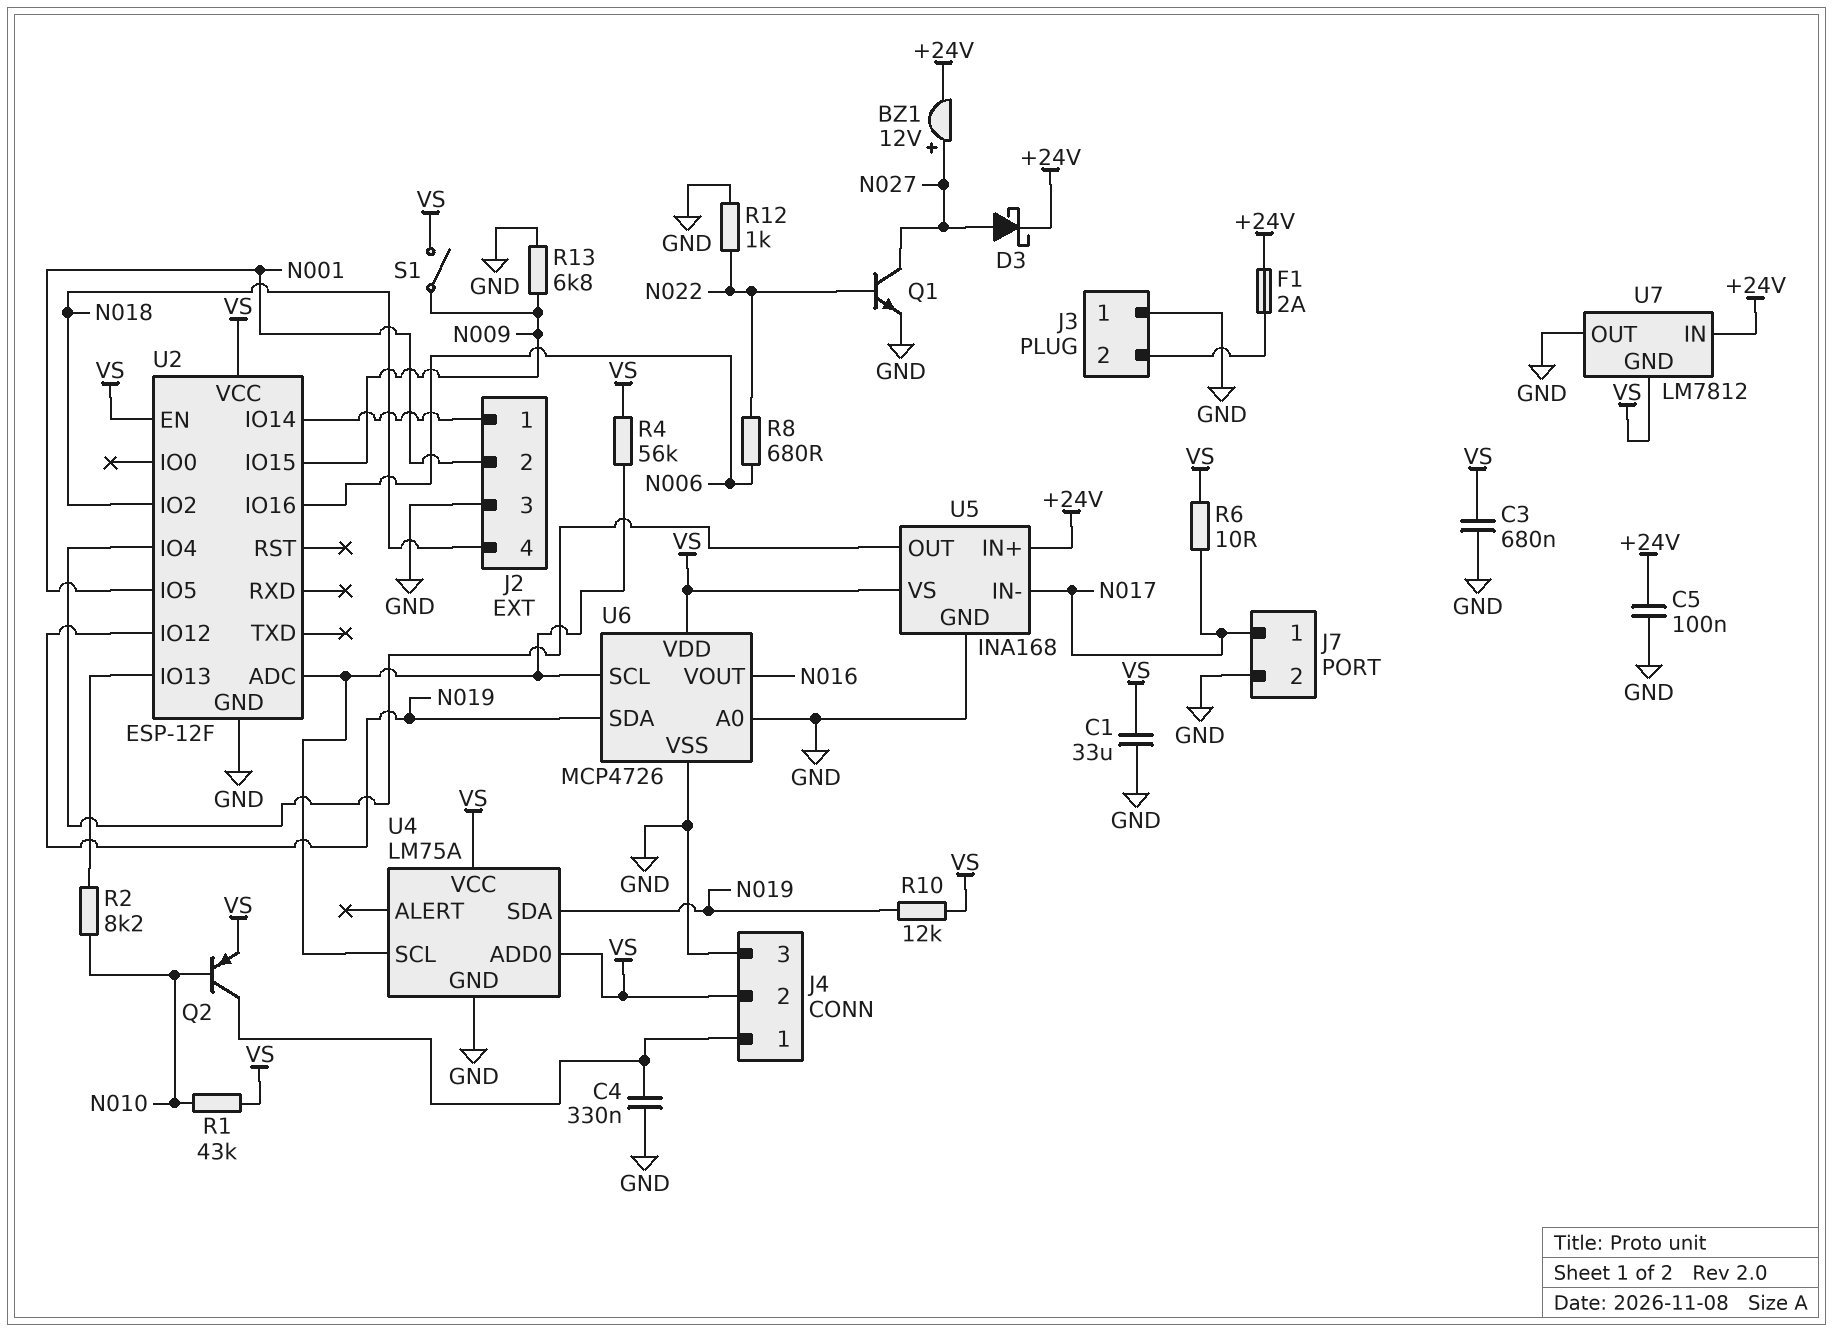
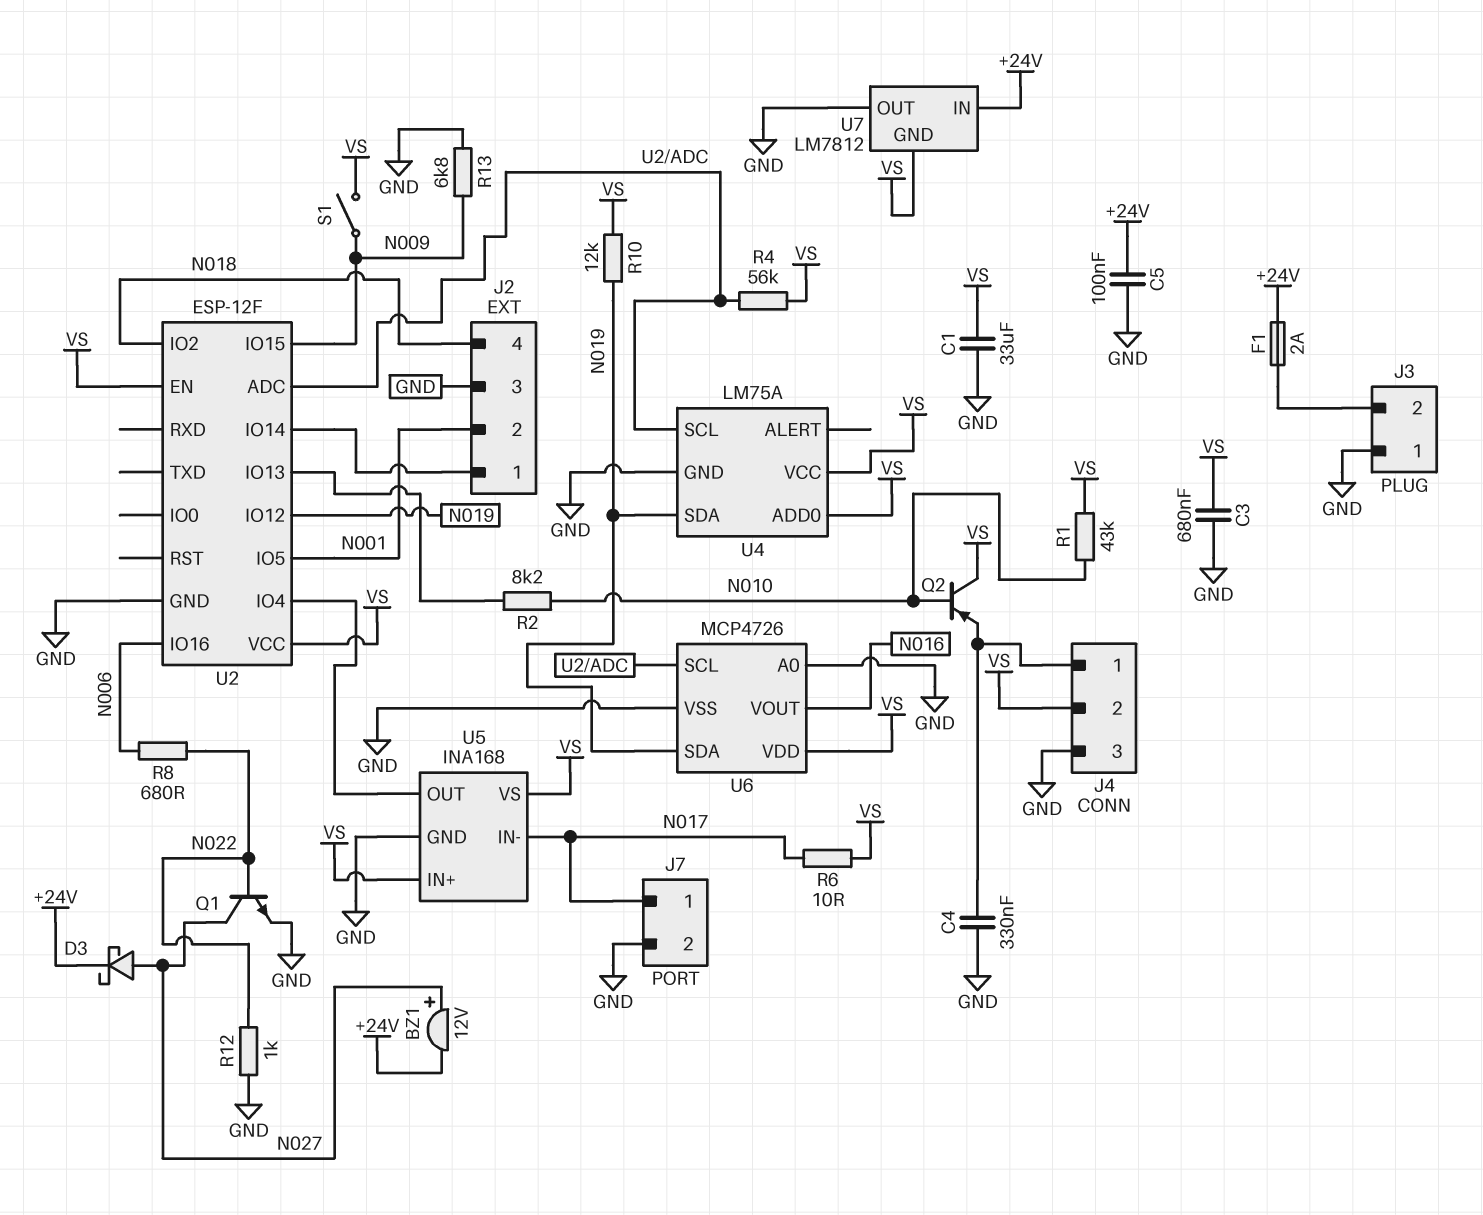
Q2: PNP (B N010, C J4/1, E VS) -> PNP (B N010, C VS, E J4/1)
U5 pin IN+: +24V -> VS

